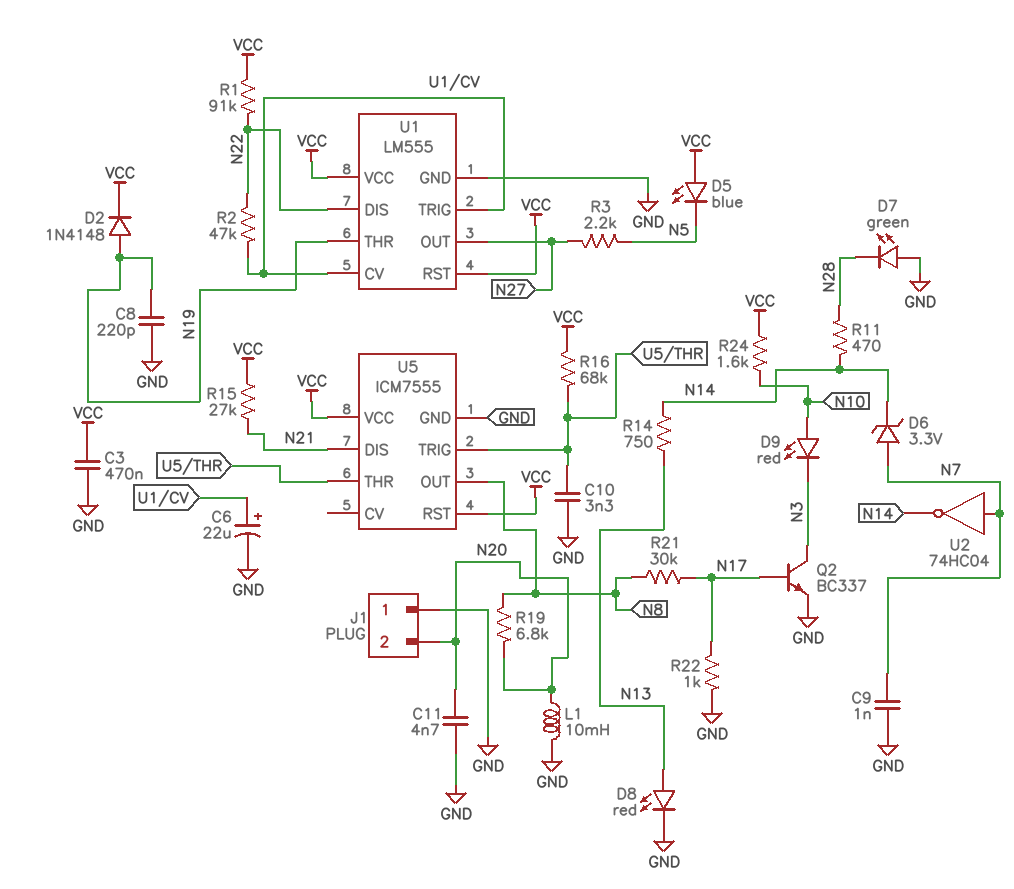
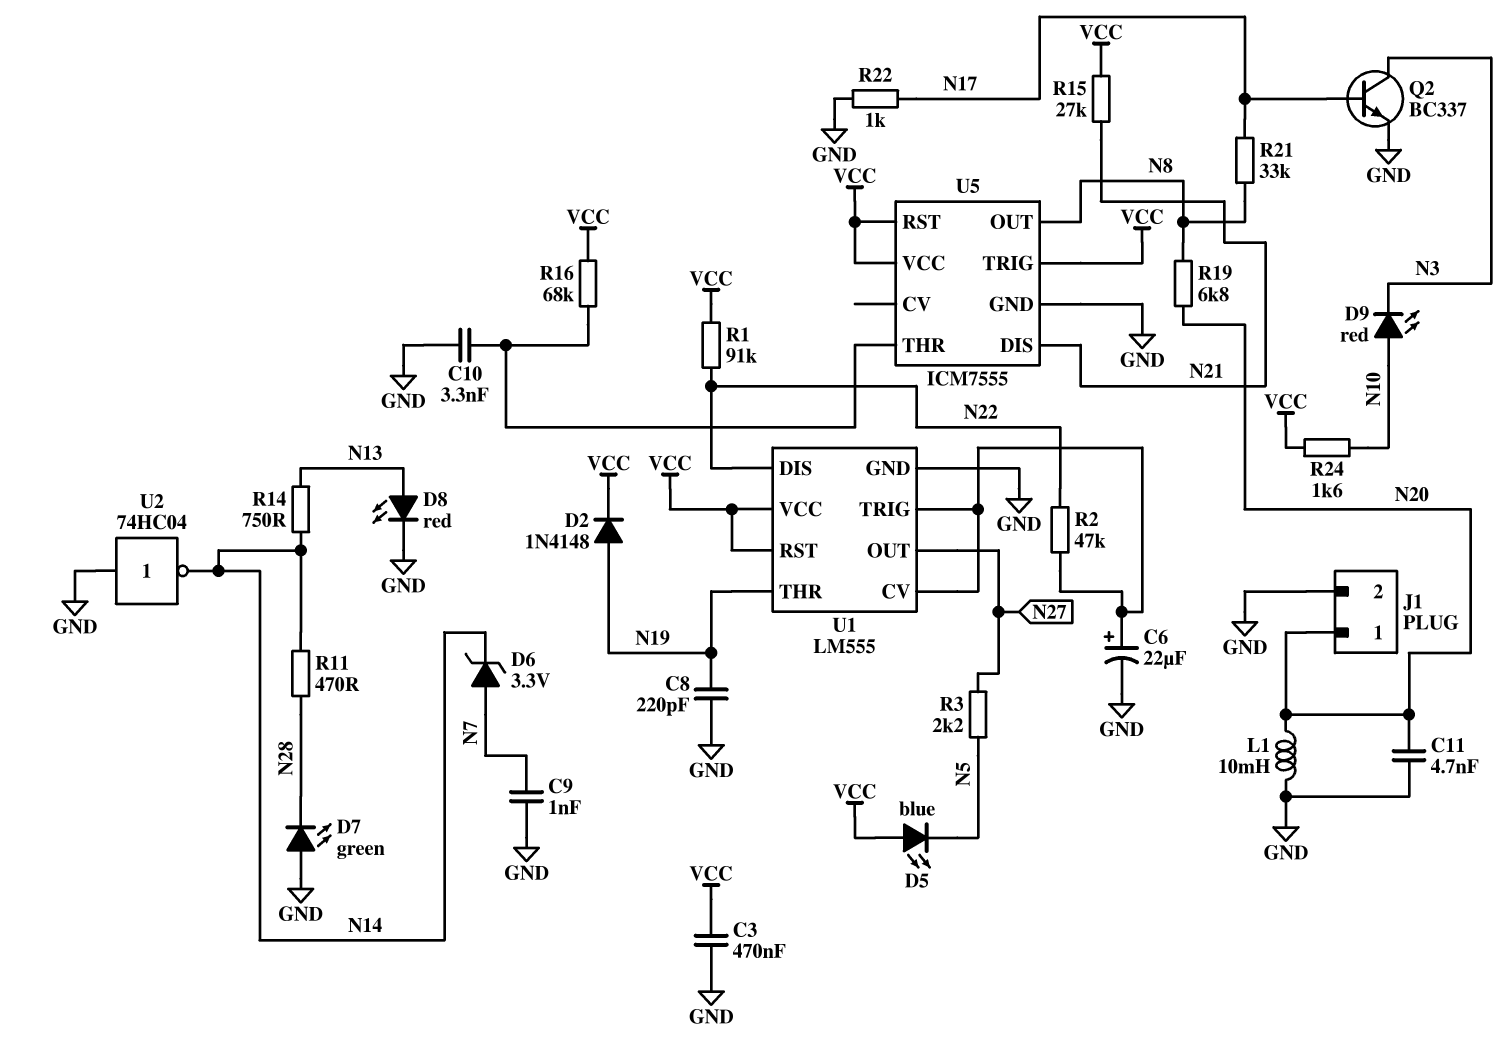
J1 pin 1: GND -> N20
J1 pin 2: N20 -> GND
R21: 30k (N8, N17) -> 33k (N8, N17)
U2: NOT 74HC04 (in N7, out N14) -> NOT 74HC04 (in GND, out N14)
U5 pin TRIG: U5/THR -> VCC

